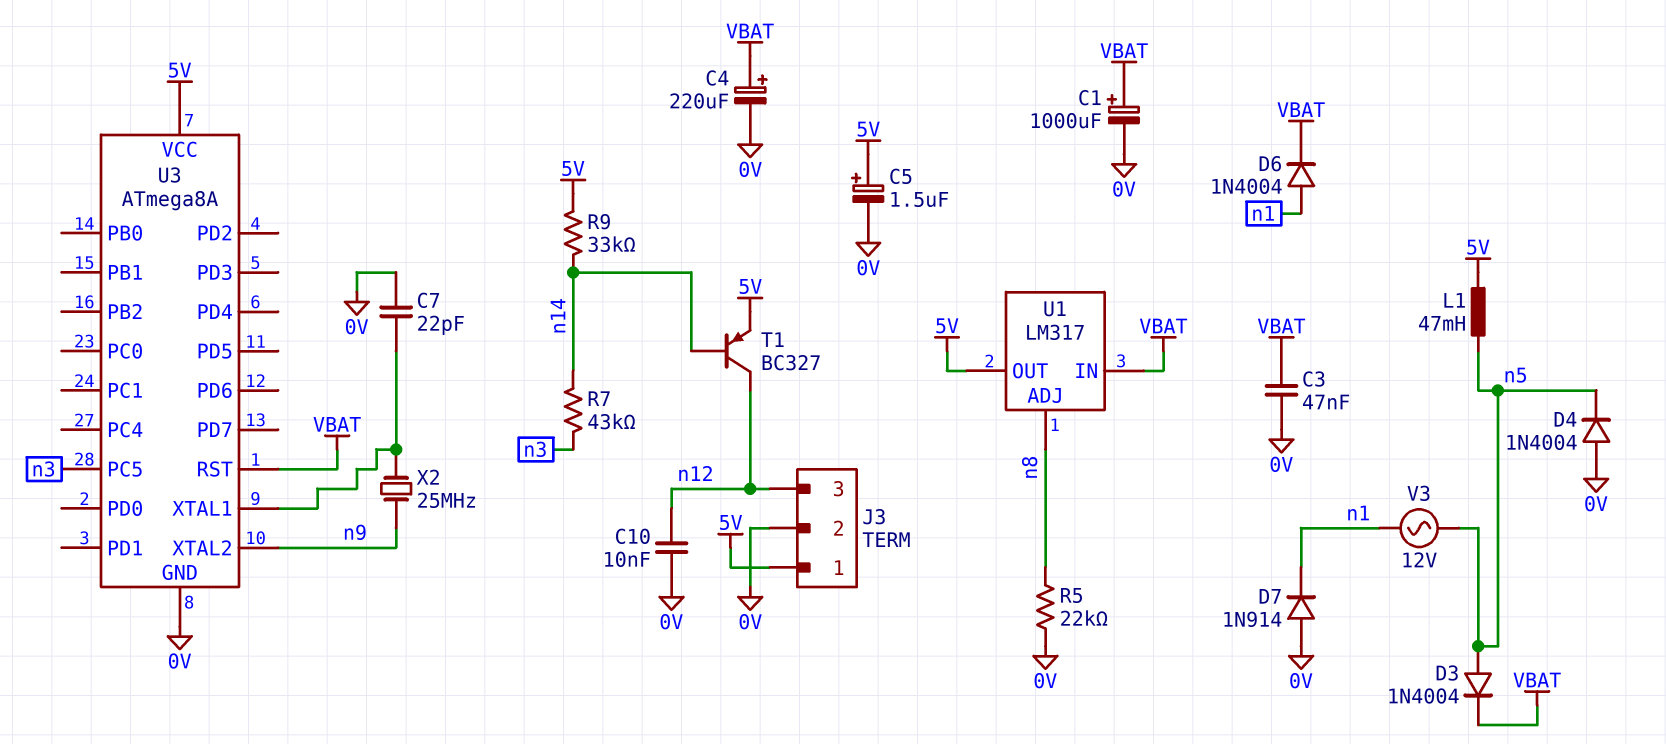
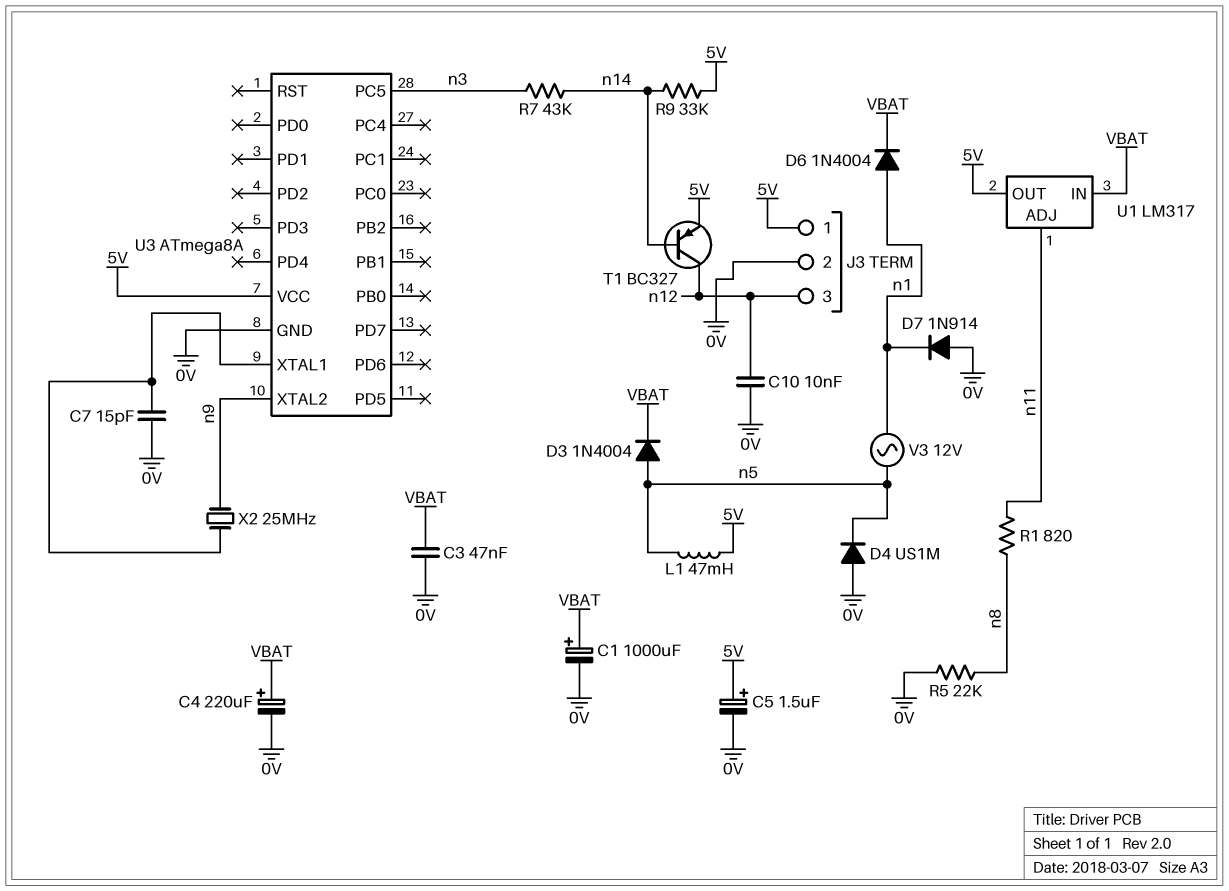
C7: 22pF (0V, U3/XTAL1) -> 15pF (0V, U3/XTAL1)
D4: diode 1N4004 (A 0V, K n5) -> diode US1M (A 0V, K n5)
R1: none -> 820 (n8, n11)
U1 pin ADJ: n8 -> n11
U3 pin RST: VBAT -> none

